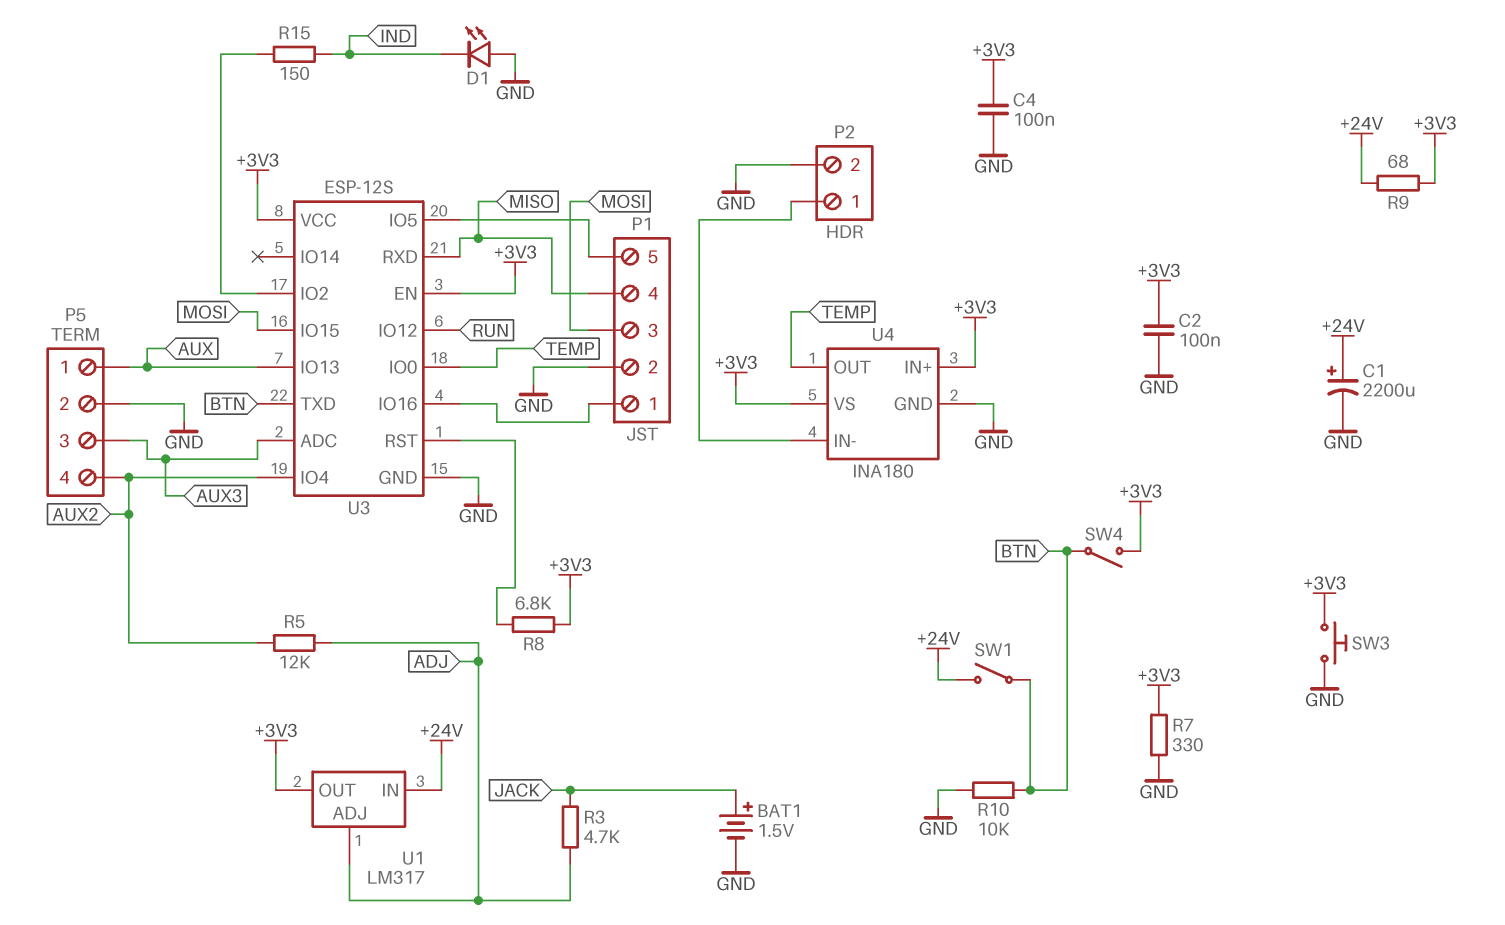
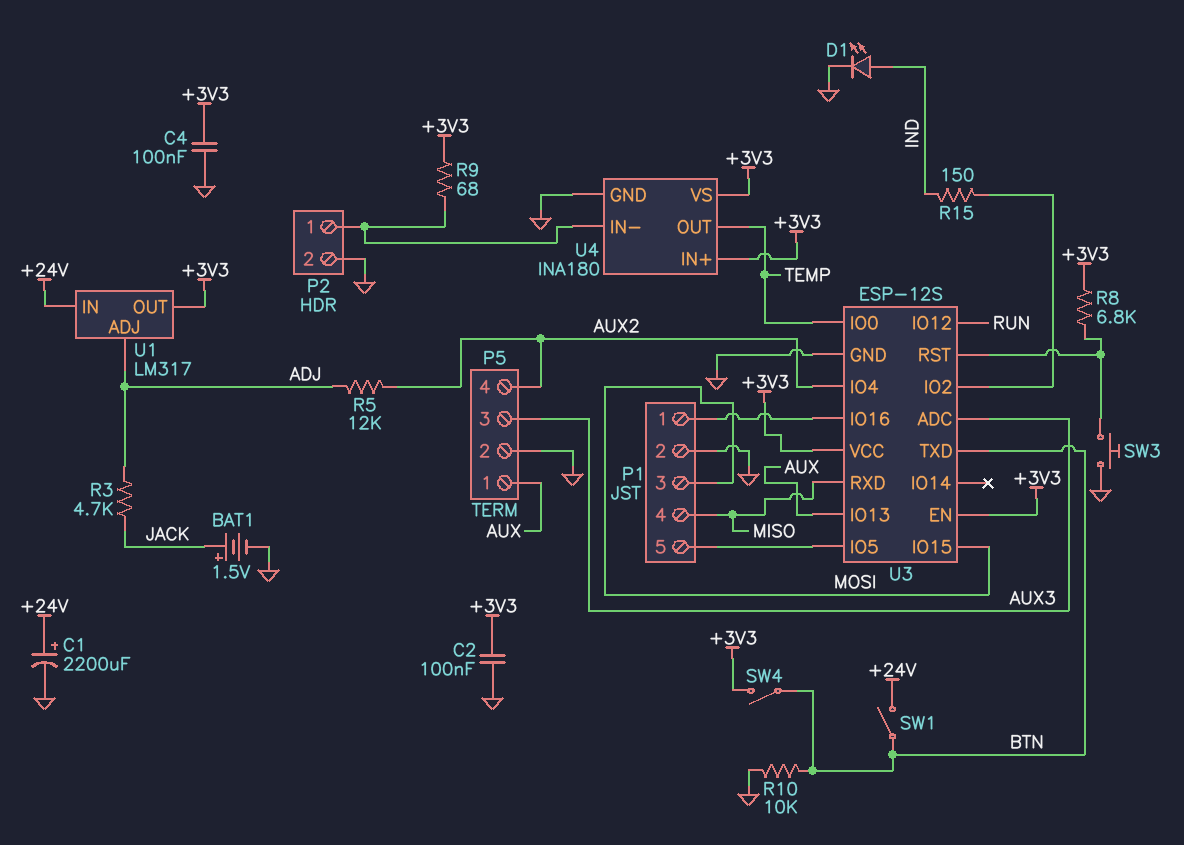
D1: LED (A GND, K IND) -> LED (A IND, K GND)
R7: 330 (+3V3, GND) -> none
R9: 68 (+3V3, +24V) -> 68 (+3V3, P2/1)
SW3: button (+3V3, GND) -> button (GND, U3/RST)

